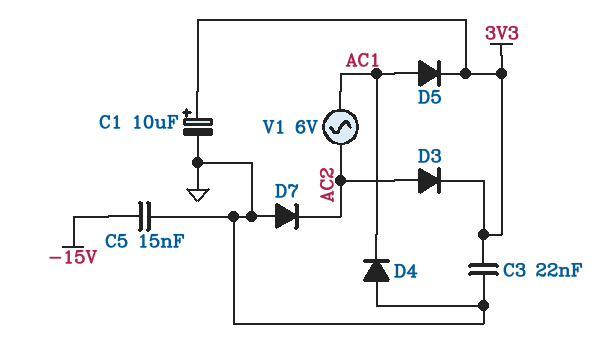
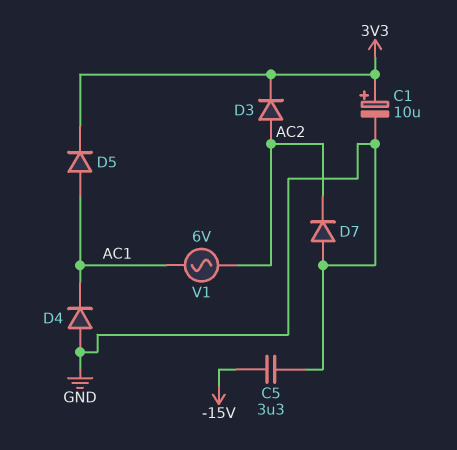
C3: 22nF (3V3, GND) -> none
C5: 15nF (-15V, GND) -> 3.3uF (-15V, GND)

